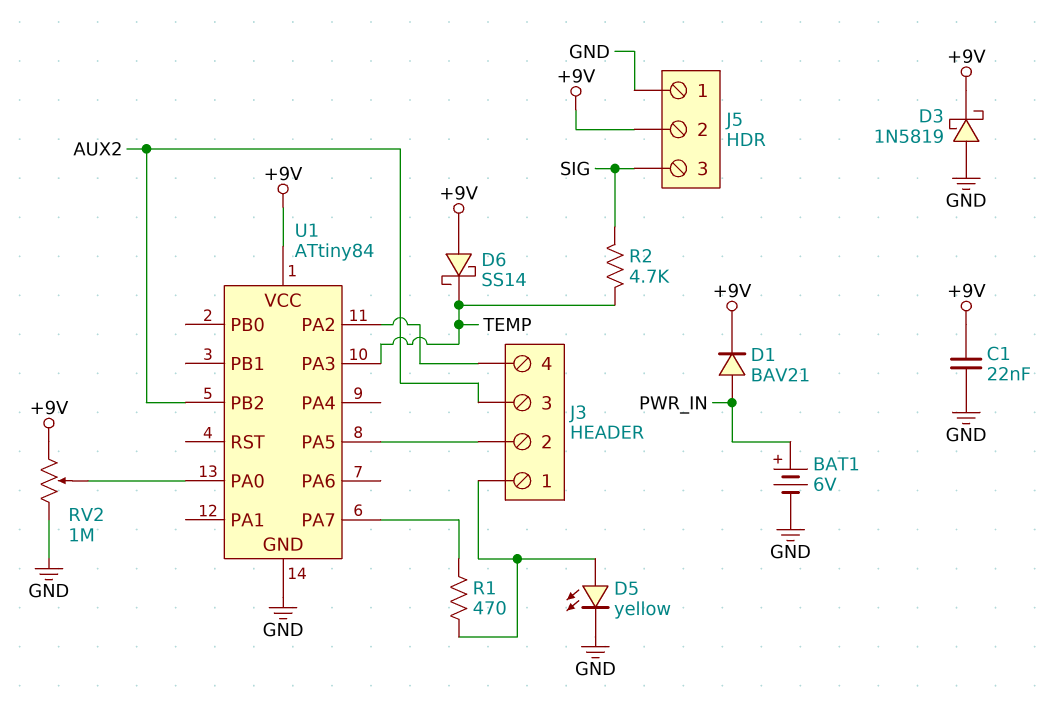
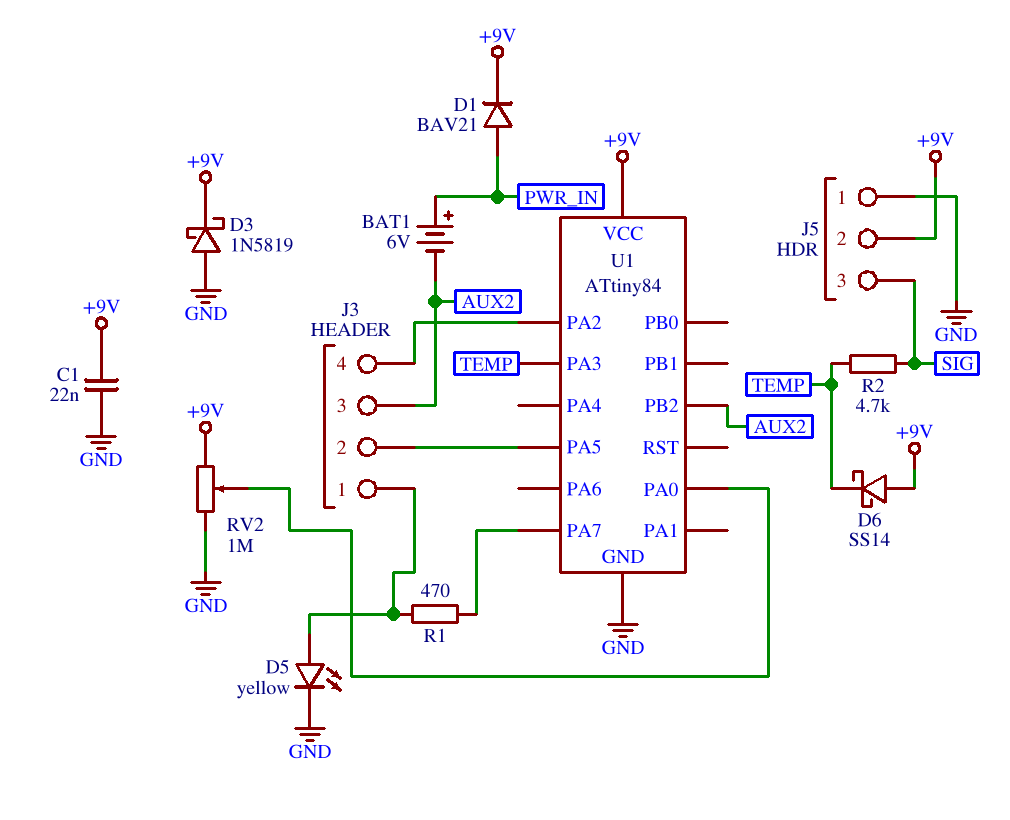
BAT1: 6V (plus PWR_IN, minus GND) -> 6V (plus PWR_IN, minus AUX2)

